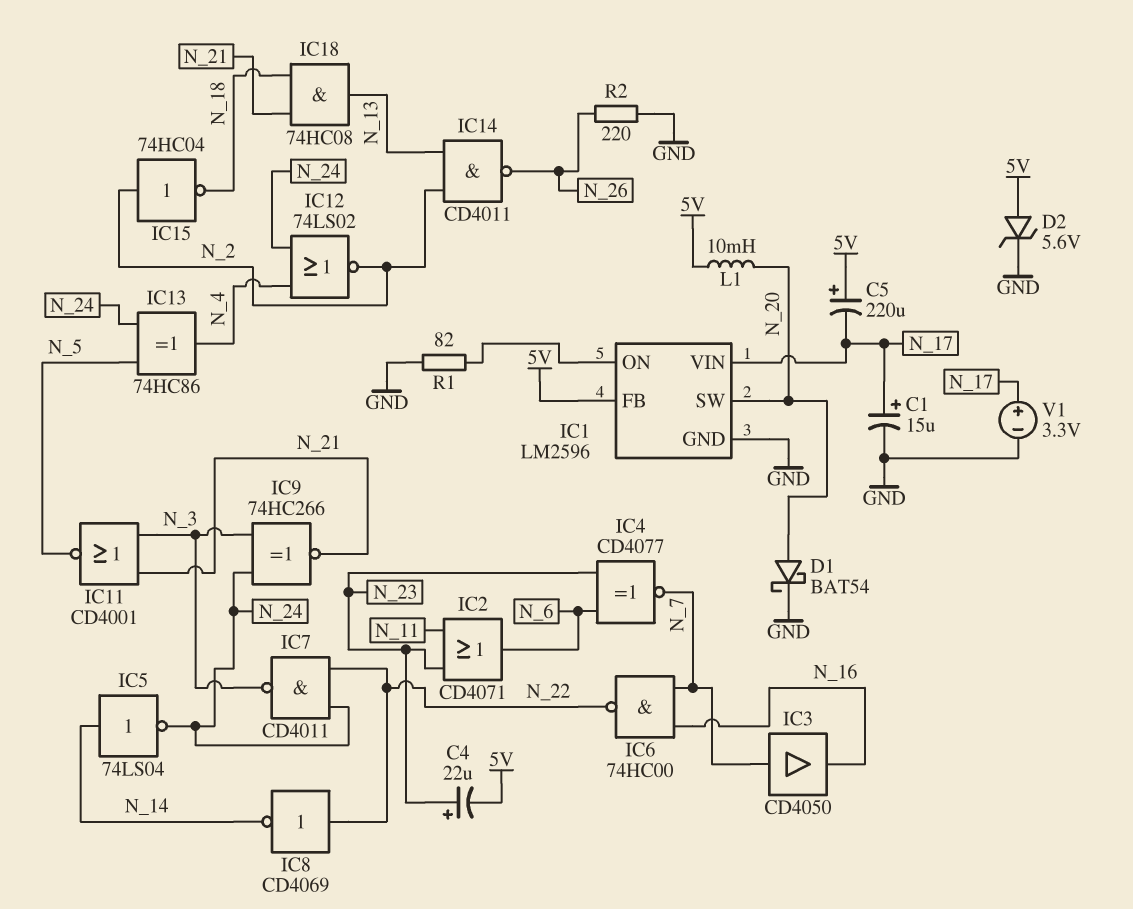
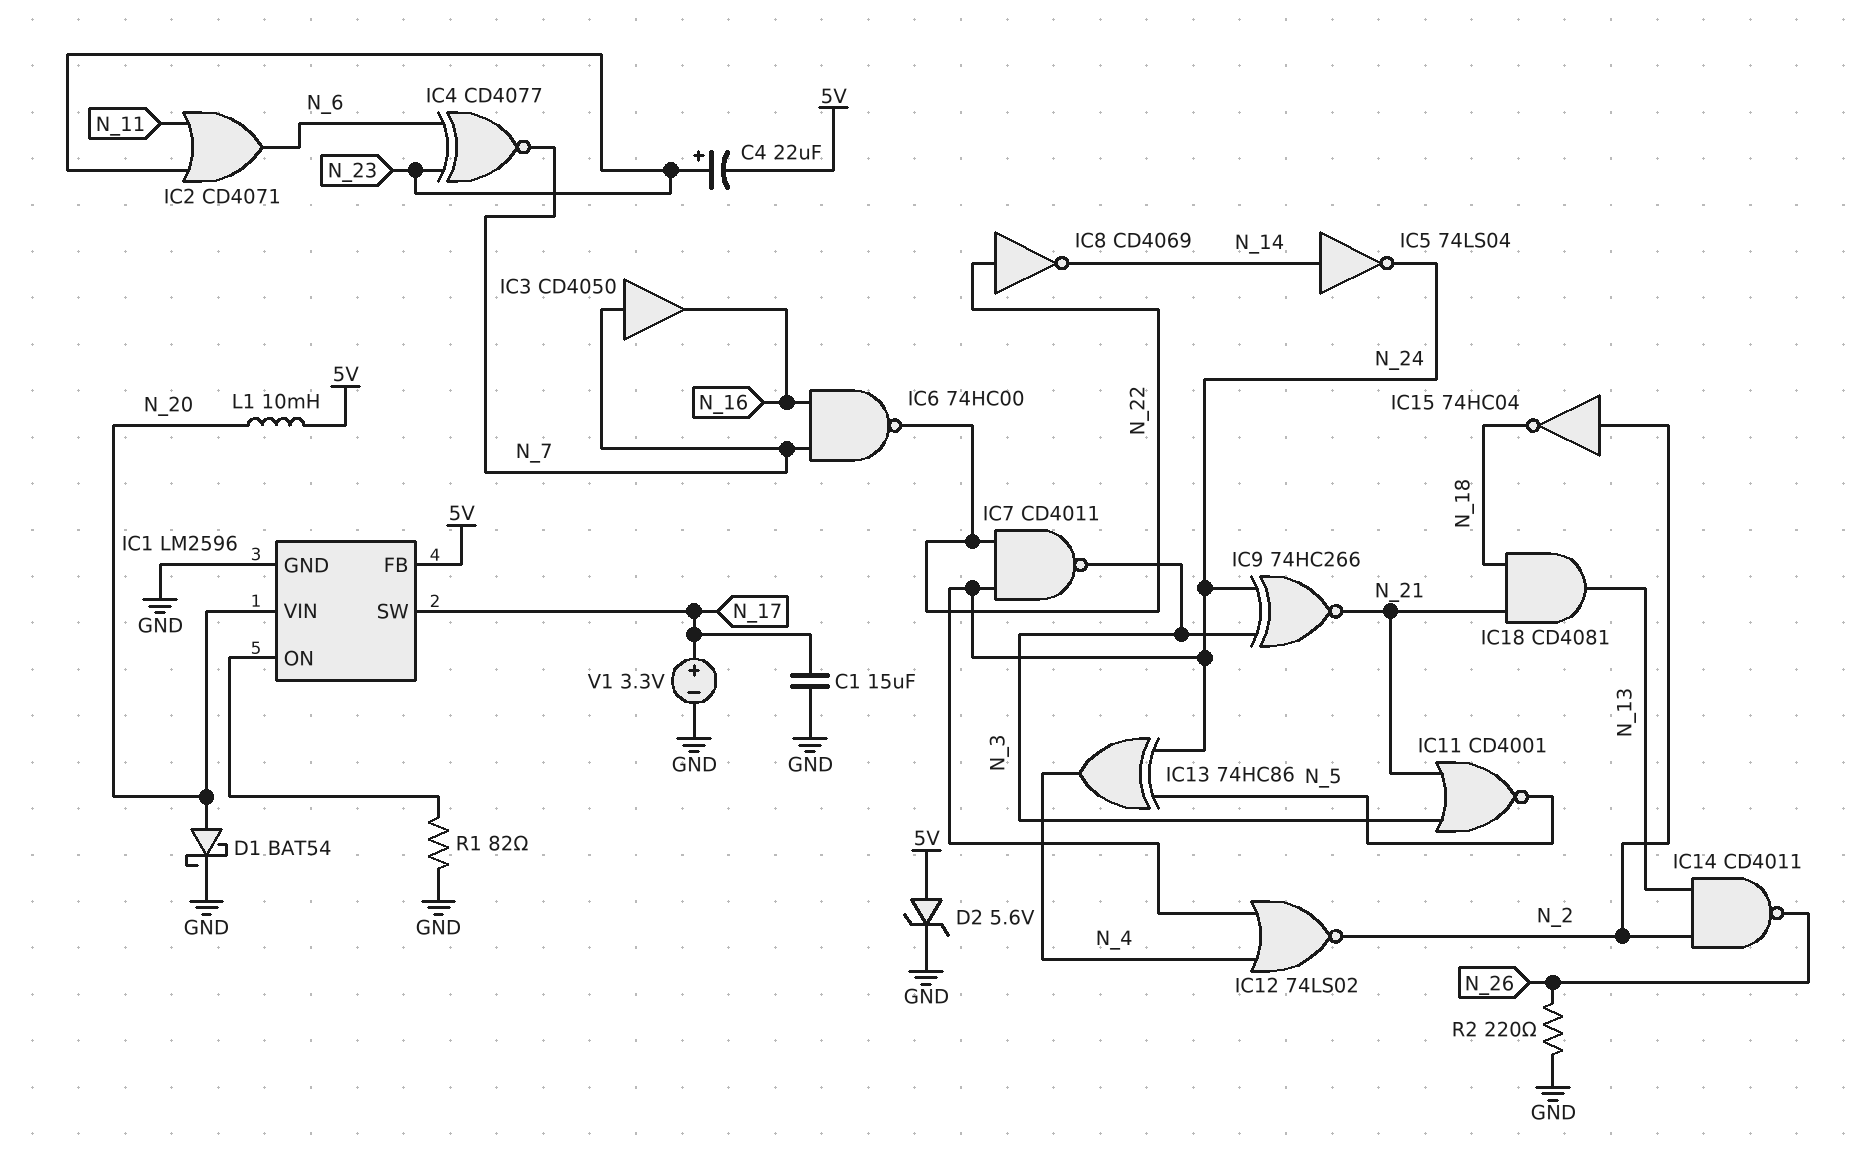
C1: 15uF (plus N_17, minus GND) -> 15uF (GND, N_17)
C5: 220uF (plus 5V, minus N_17) -> none
IC1 pin SW: N_20 -> N_17
IC1 pin VIN: N_17 -> N_20
IC18: AND 74HC08 (in N_18, in N_21, out N_13) -> AND CD4081 (in N_18, in N_21, out N_13)

